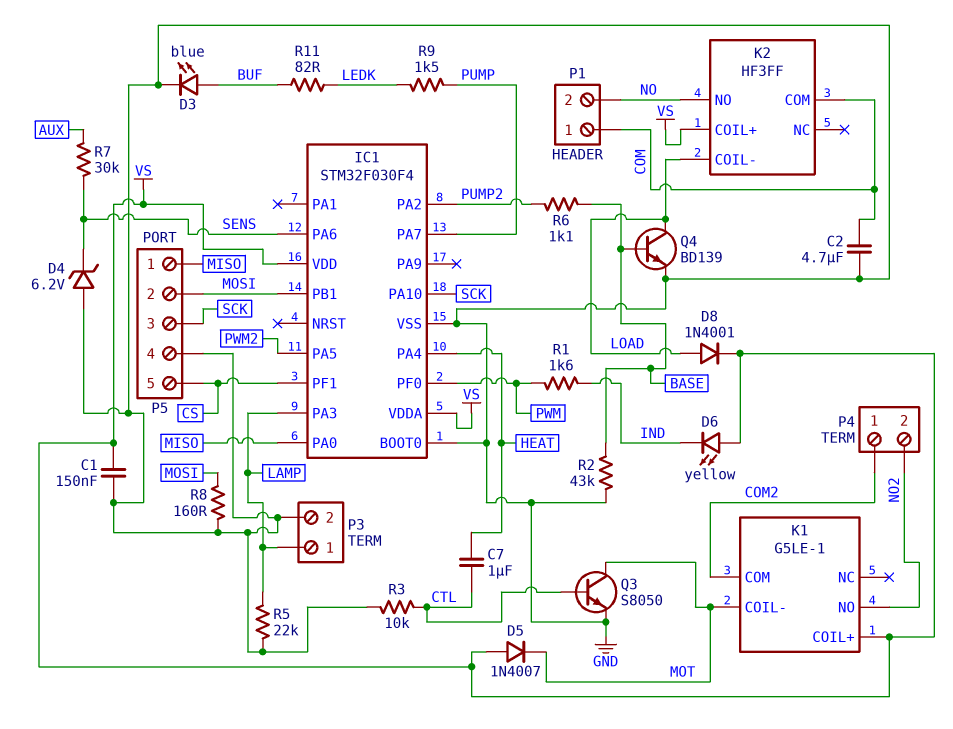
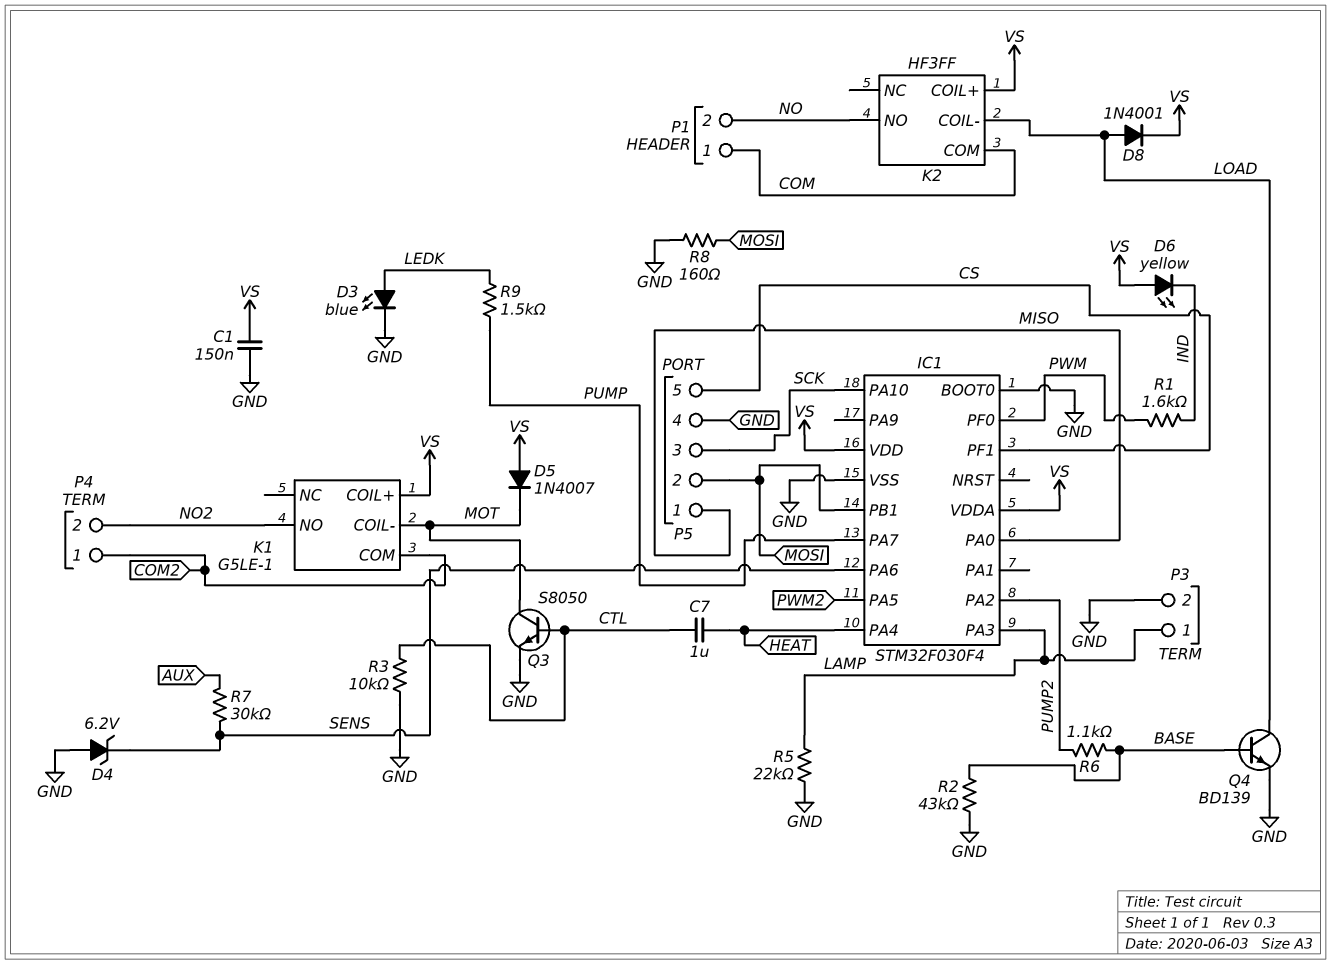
C2: 4.7uF (COM, GND) -> none
D3: LED blue (A BUF, K GND) -> LED blue (A LEDK, K GND)
R11: 82 (BUF, LEDK) -> none

